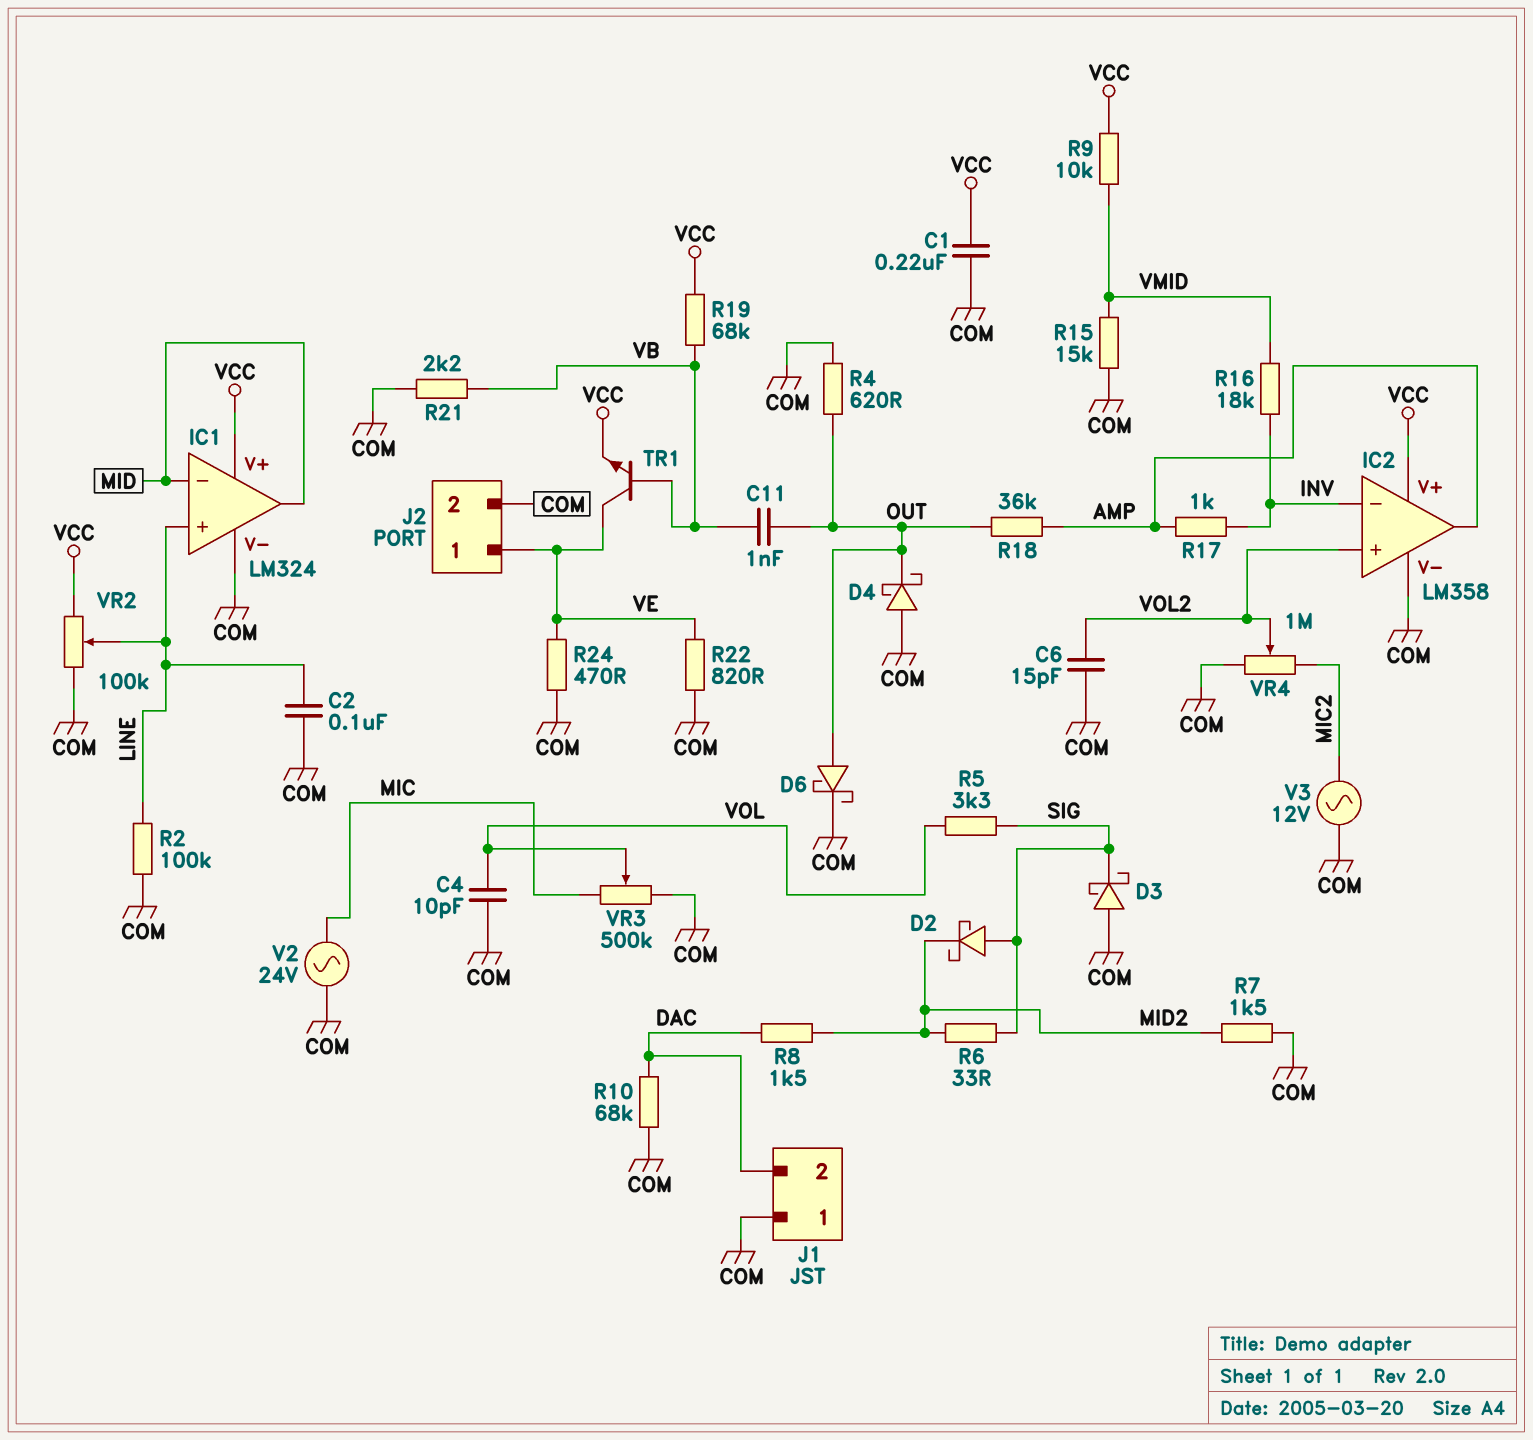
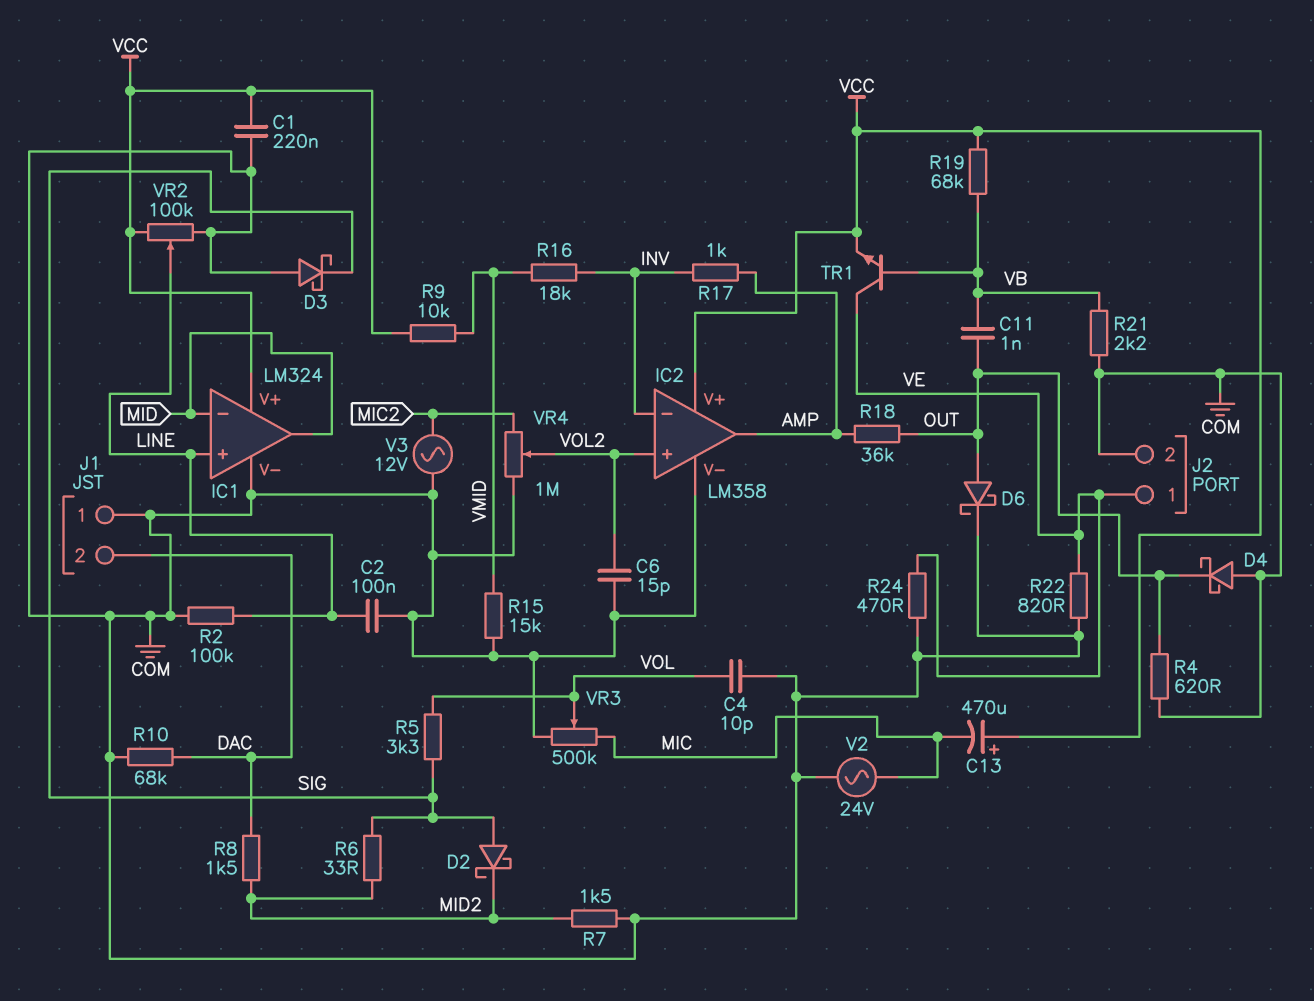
C13: none -> 470uF (plus VCC, minus MIC)

